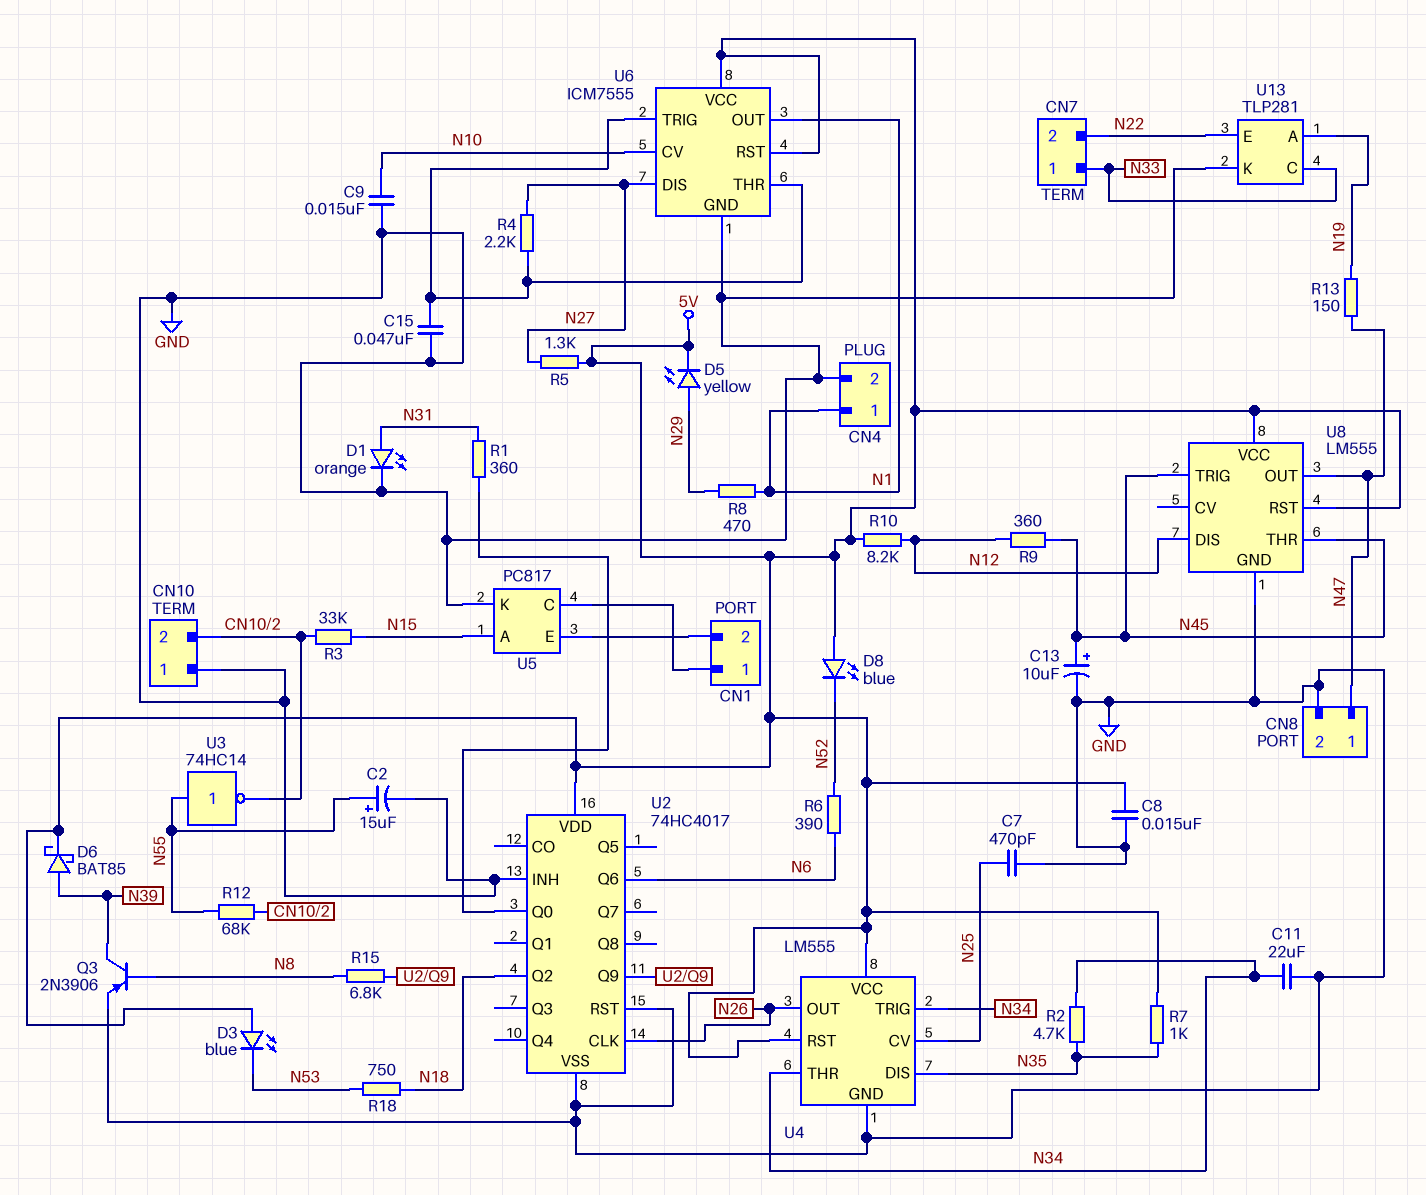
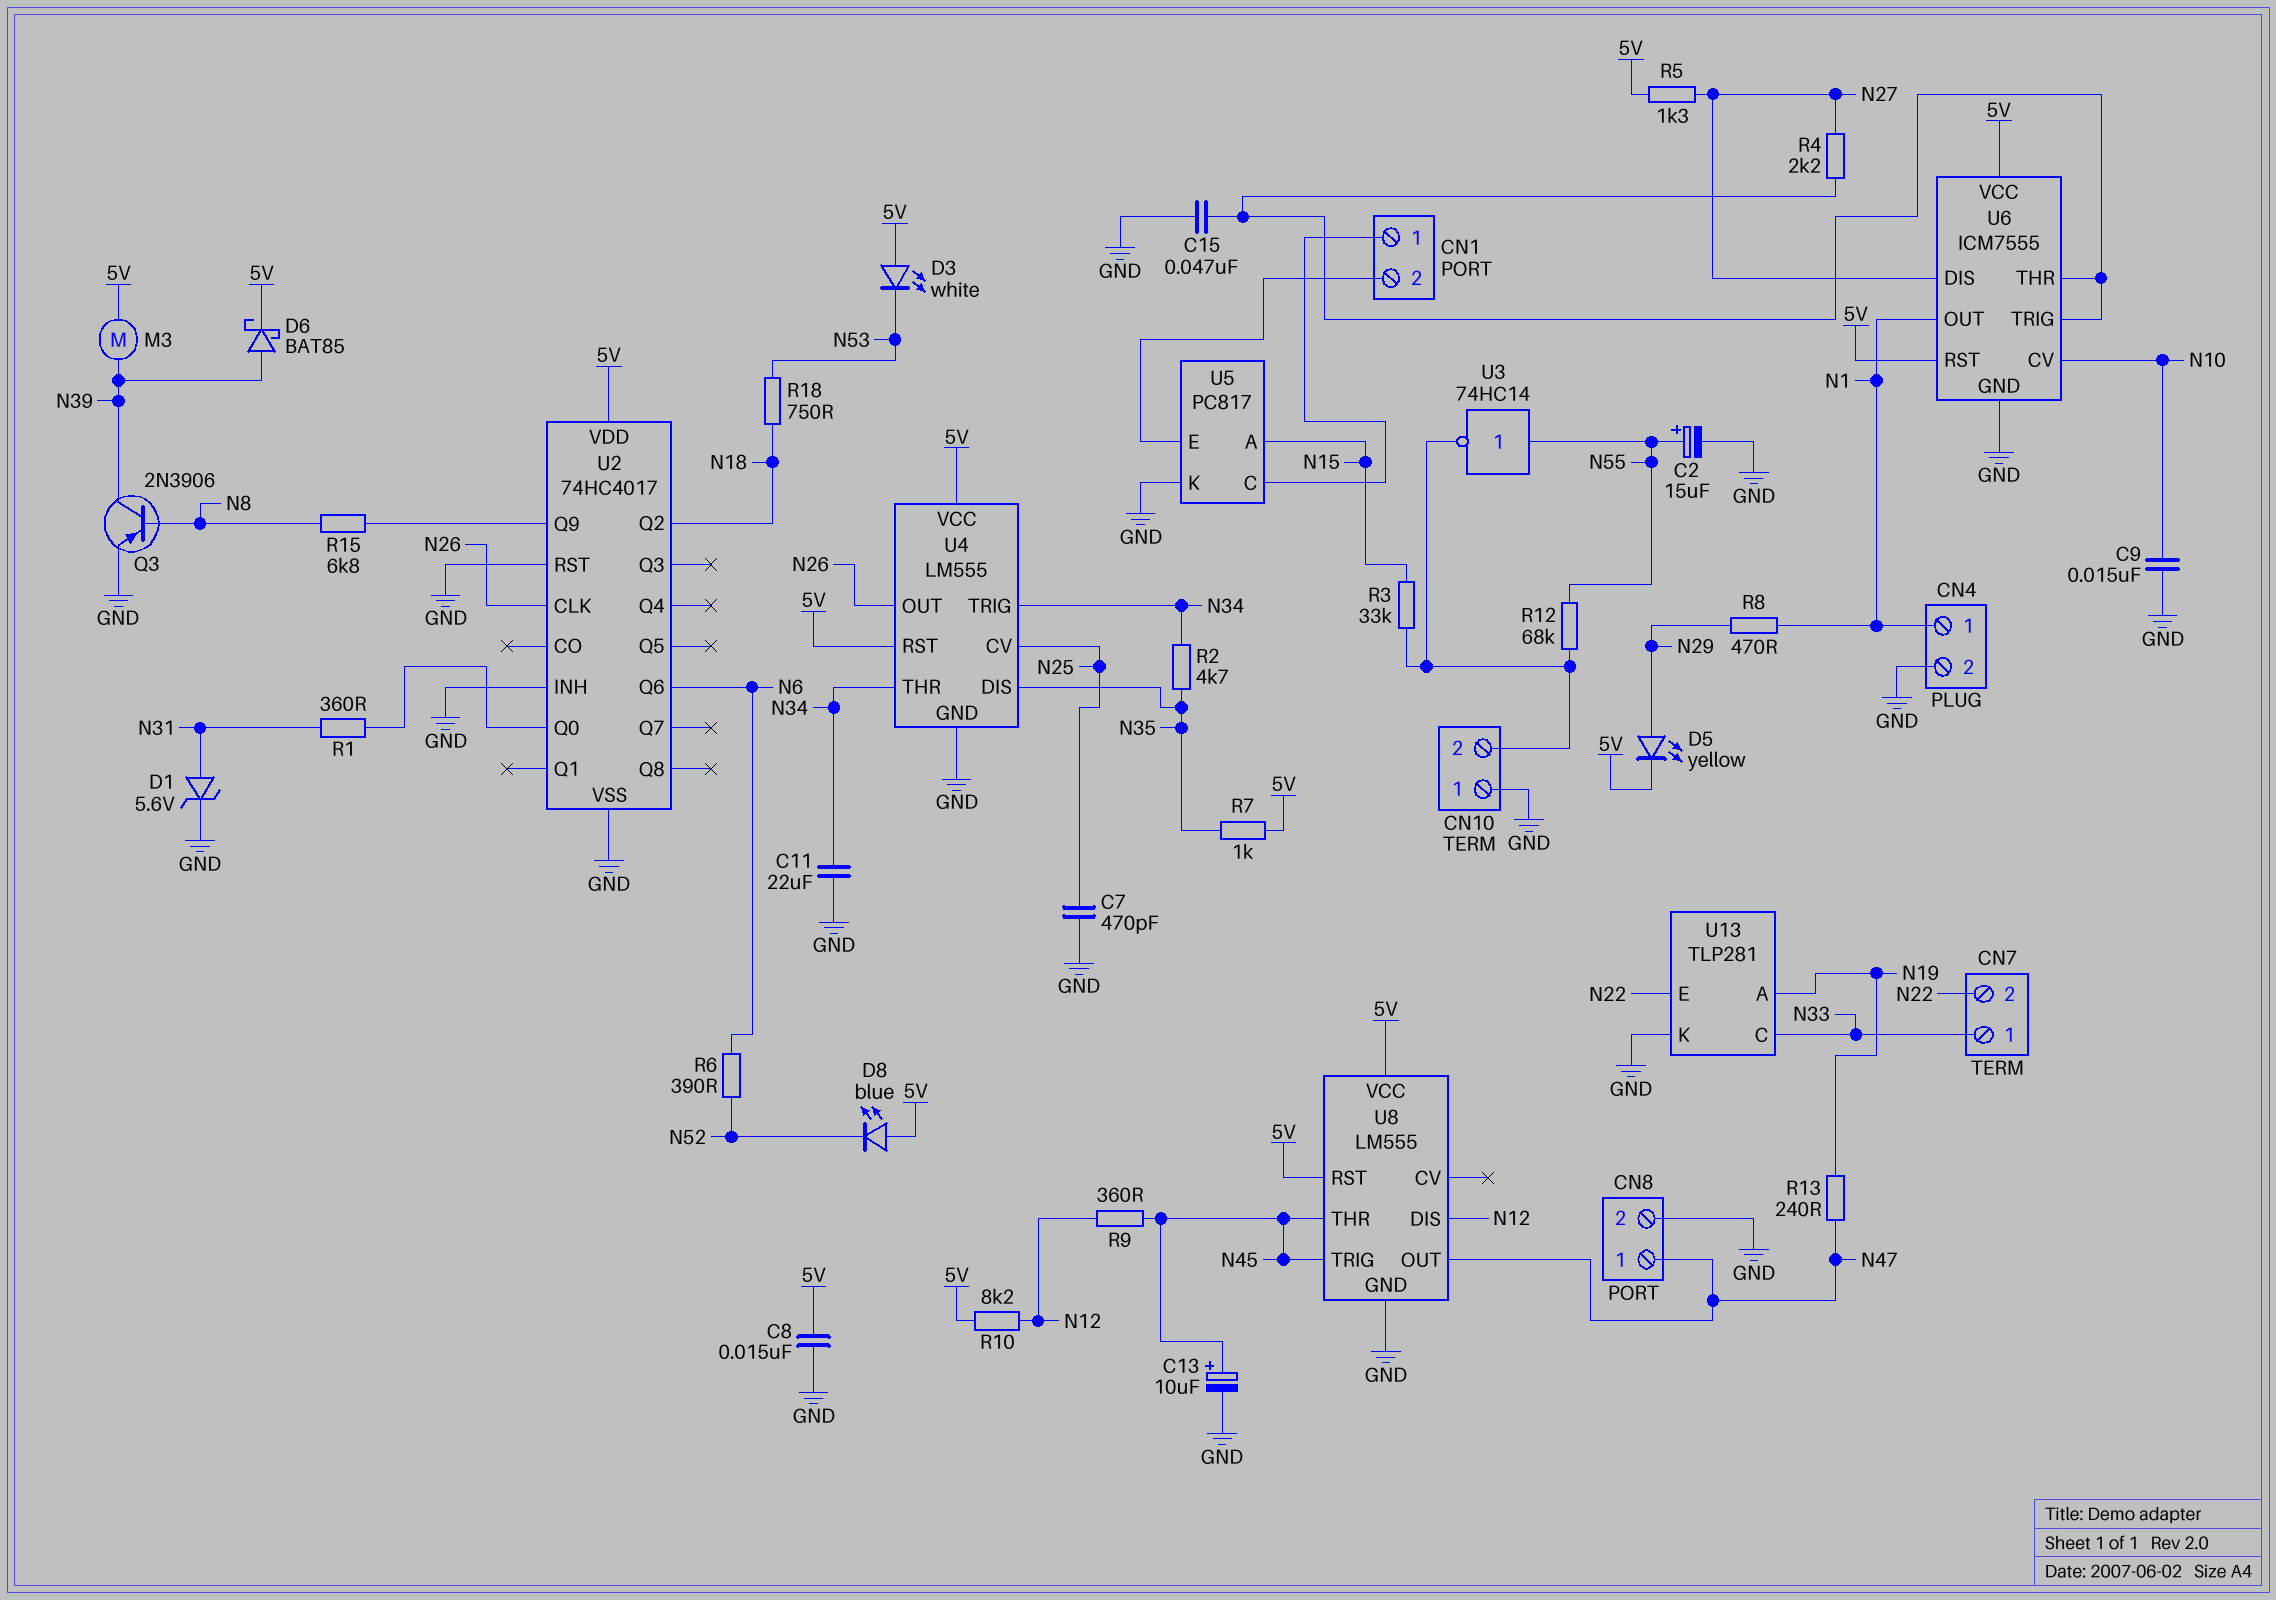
D1: LED orange (A N31, K GND) -> zener 5.6V (A N31, K GND)
D3: LED blue (A 5V, K N53) -> LED white (A 5V, K N53)
M3: none -> motor (5V, N39)
R13: 150 (N19, N47) -> 240 (N19, N47)

